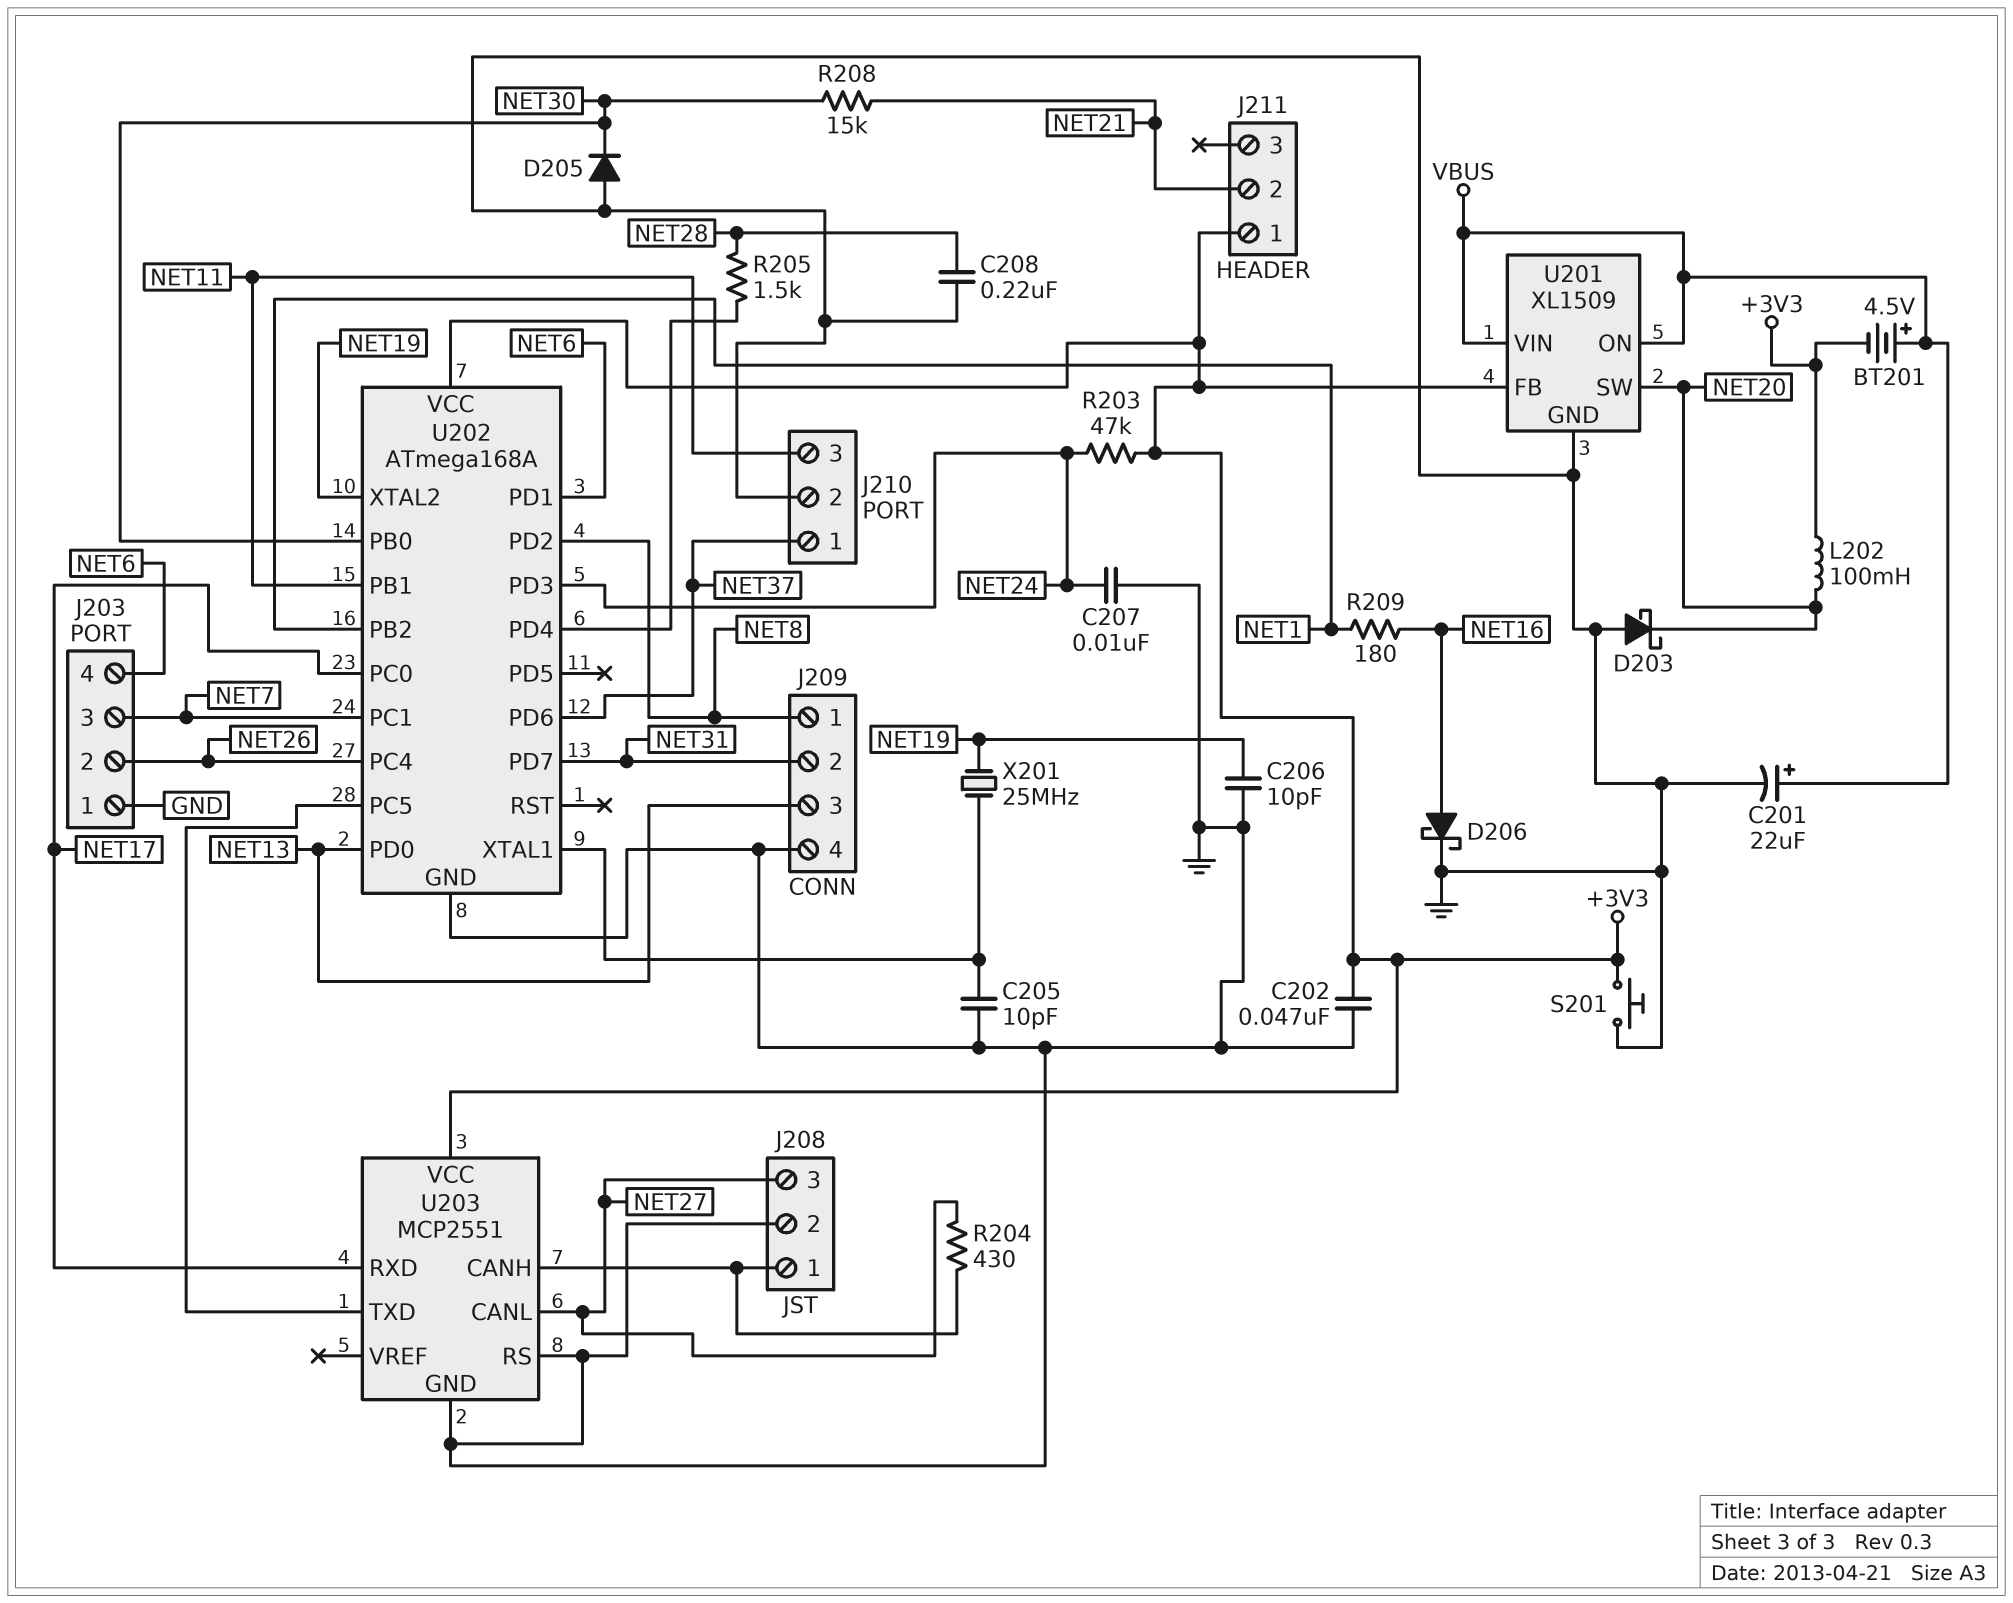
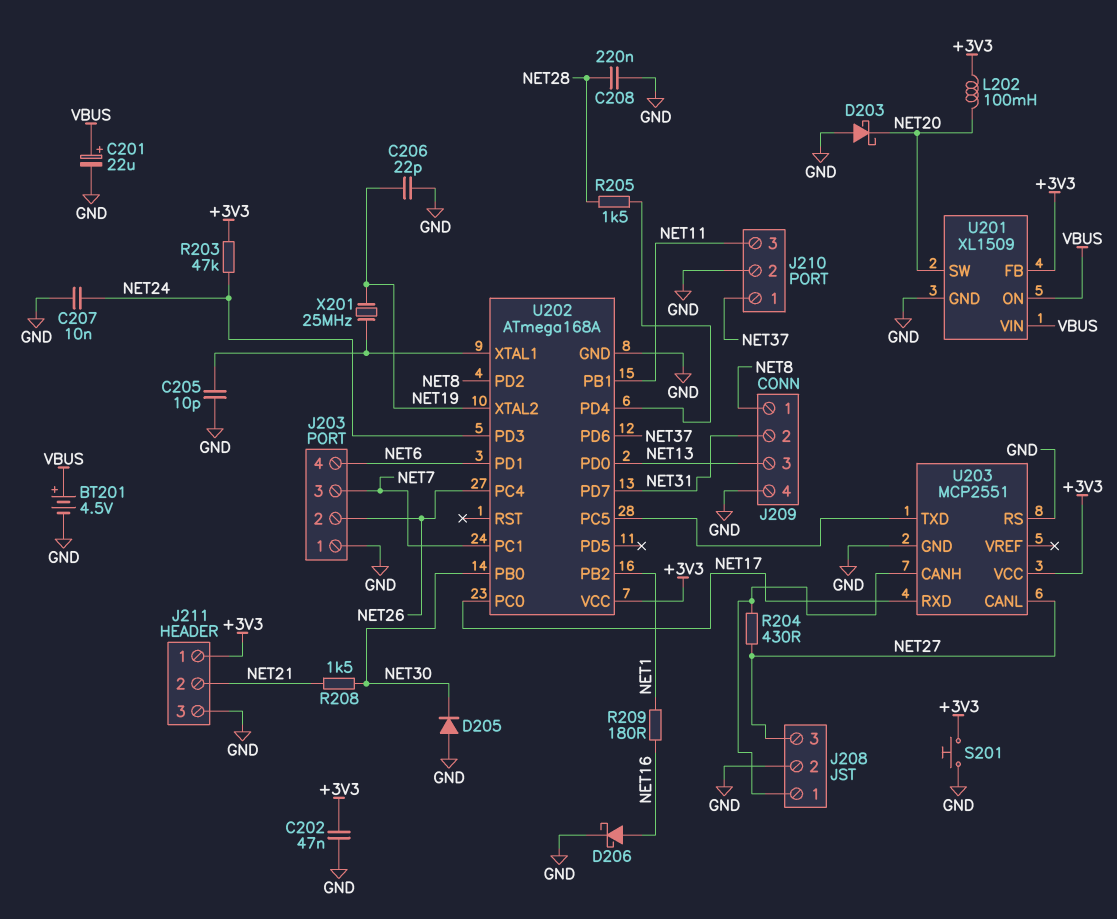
BT201: 4.5V (plus VBUS, minus +3V3) -> 4.5V (plus VBUS, minus GND)
C206: 10pF (GND, NET19) -> 22pF (GND, NET19)
J211 pin 3: none -> GND
R208: 15k (NET21, NET30) -> 1.5k (NET21, NET30)

